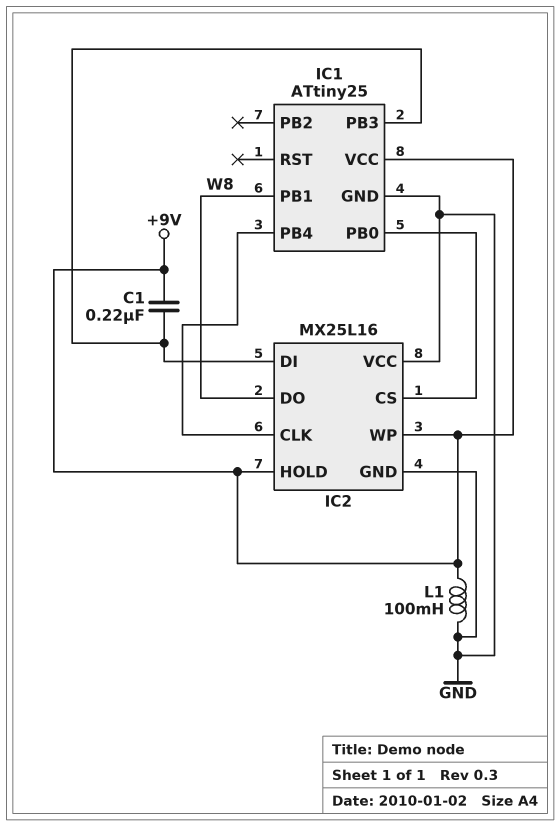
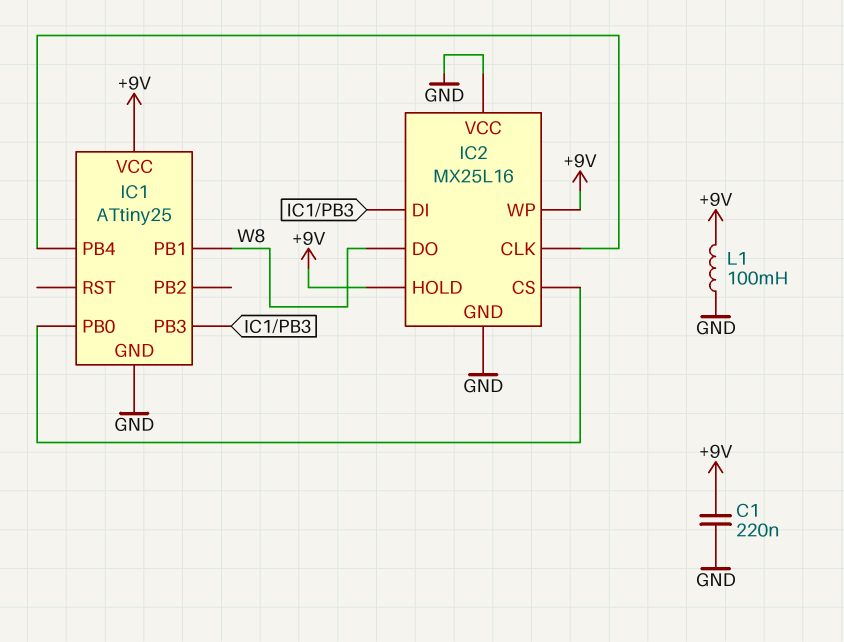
C1: 220nF (+9V, IC1/PB3) -> 220nF (+9V, GND)

